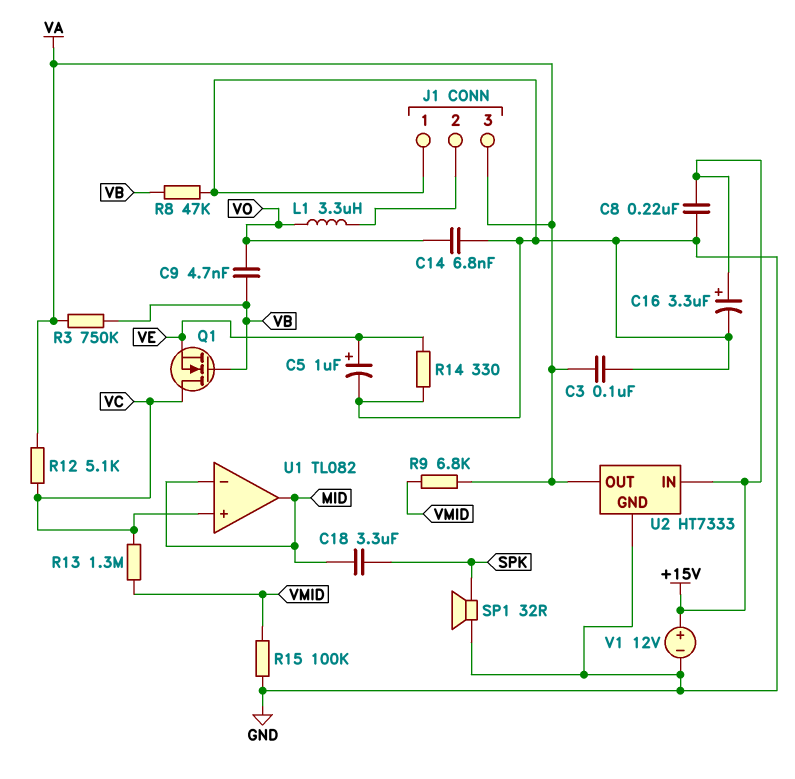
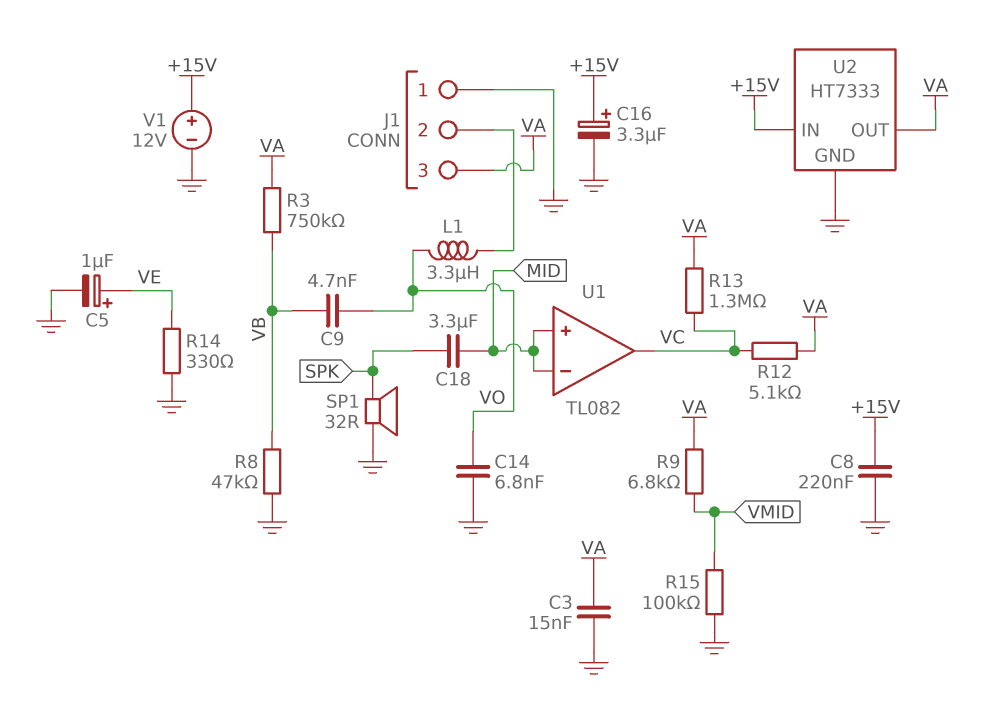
C3: 100nF (GND, VA) -> 15nF (GND, VA)
Q1: NMOS (G VB, D VC, S VE) -> none
R13: 1.3M (VC, VMID) -> 1.3M (VA, VC)
U1 pin in+: VC -> MID
U1 pin out: MID -> VC

